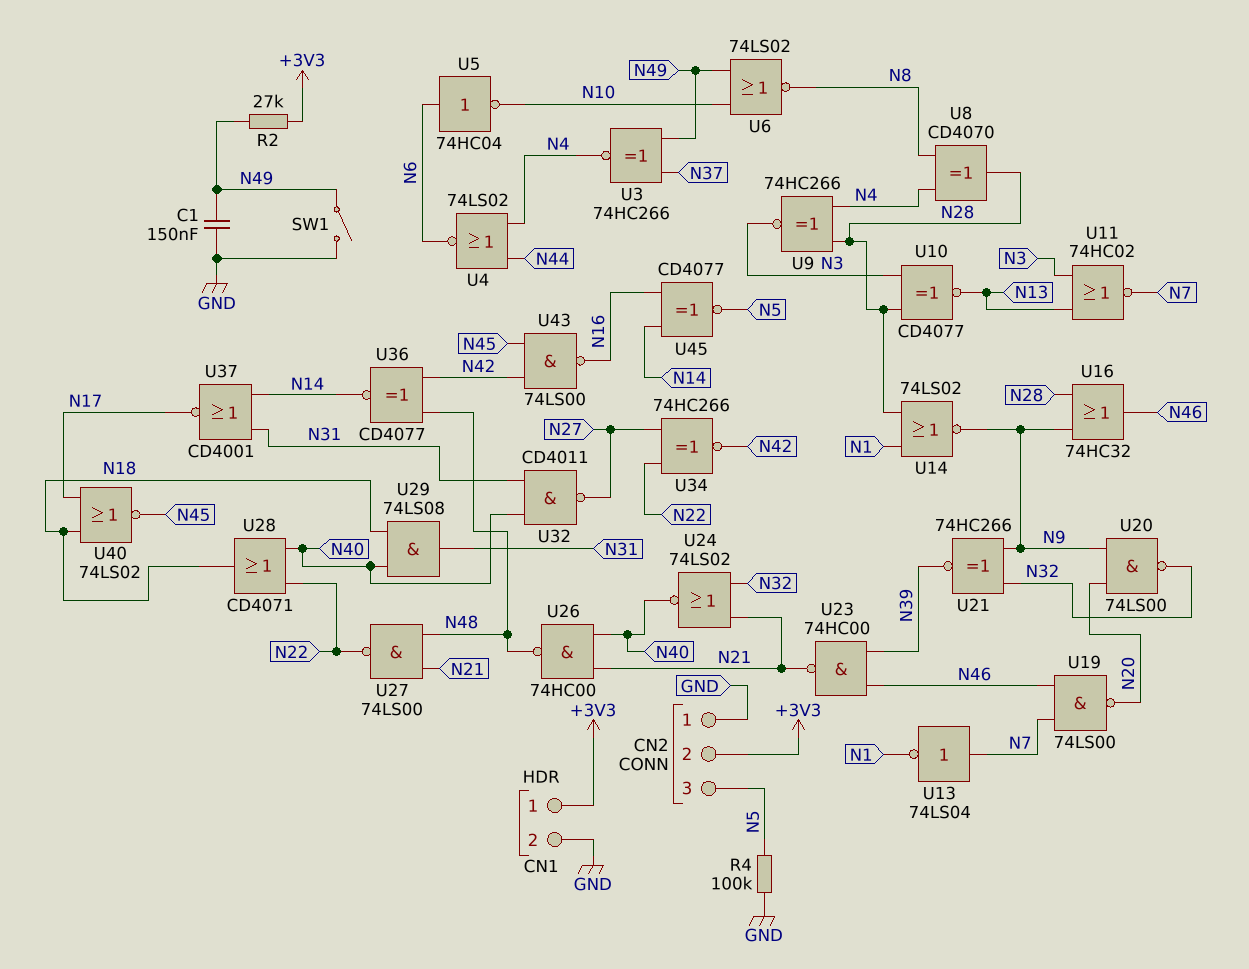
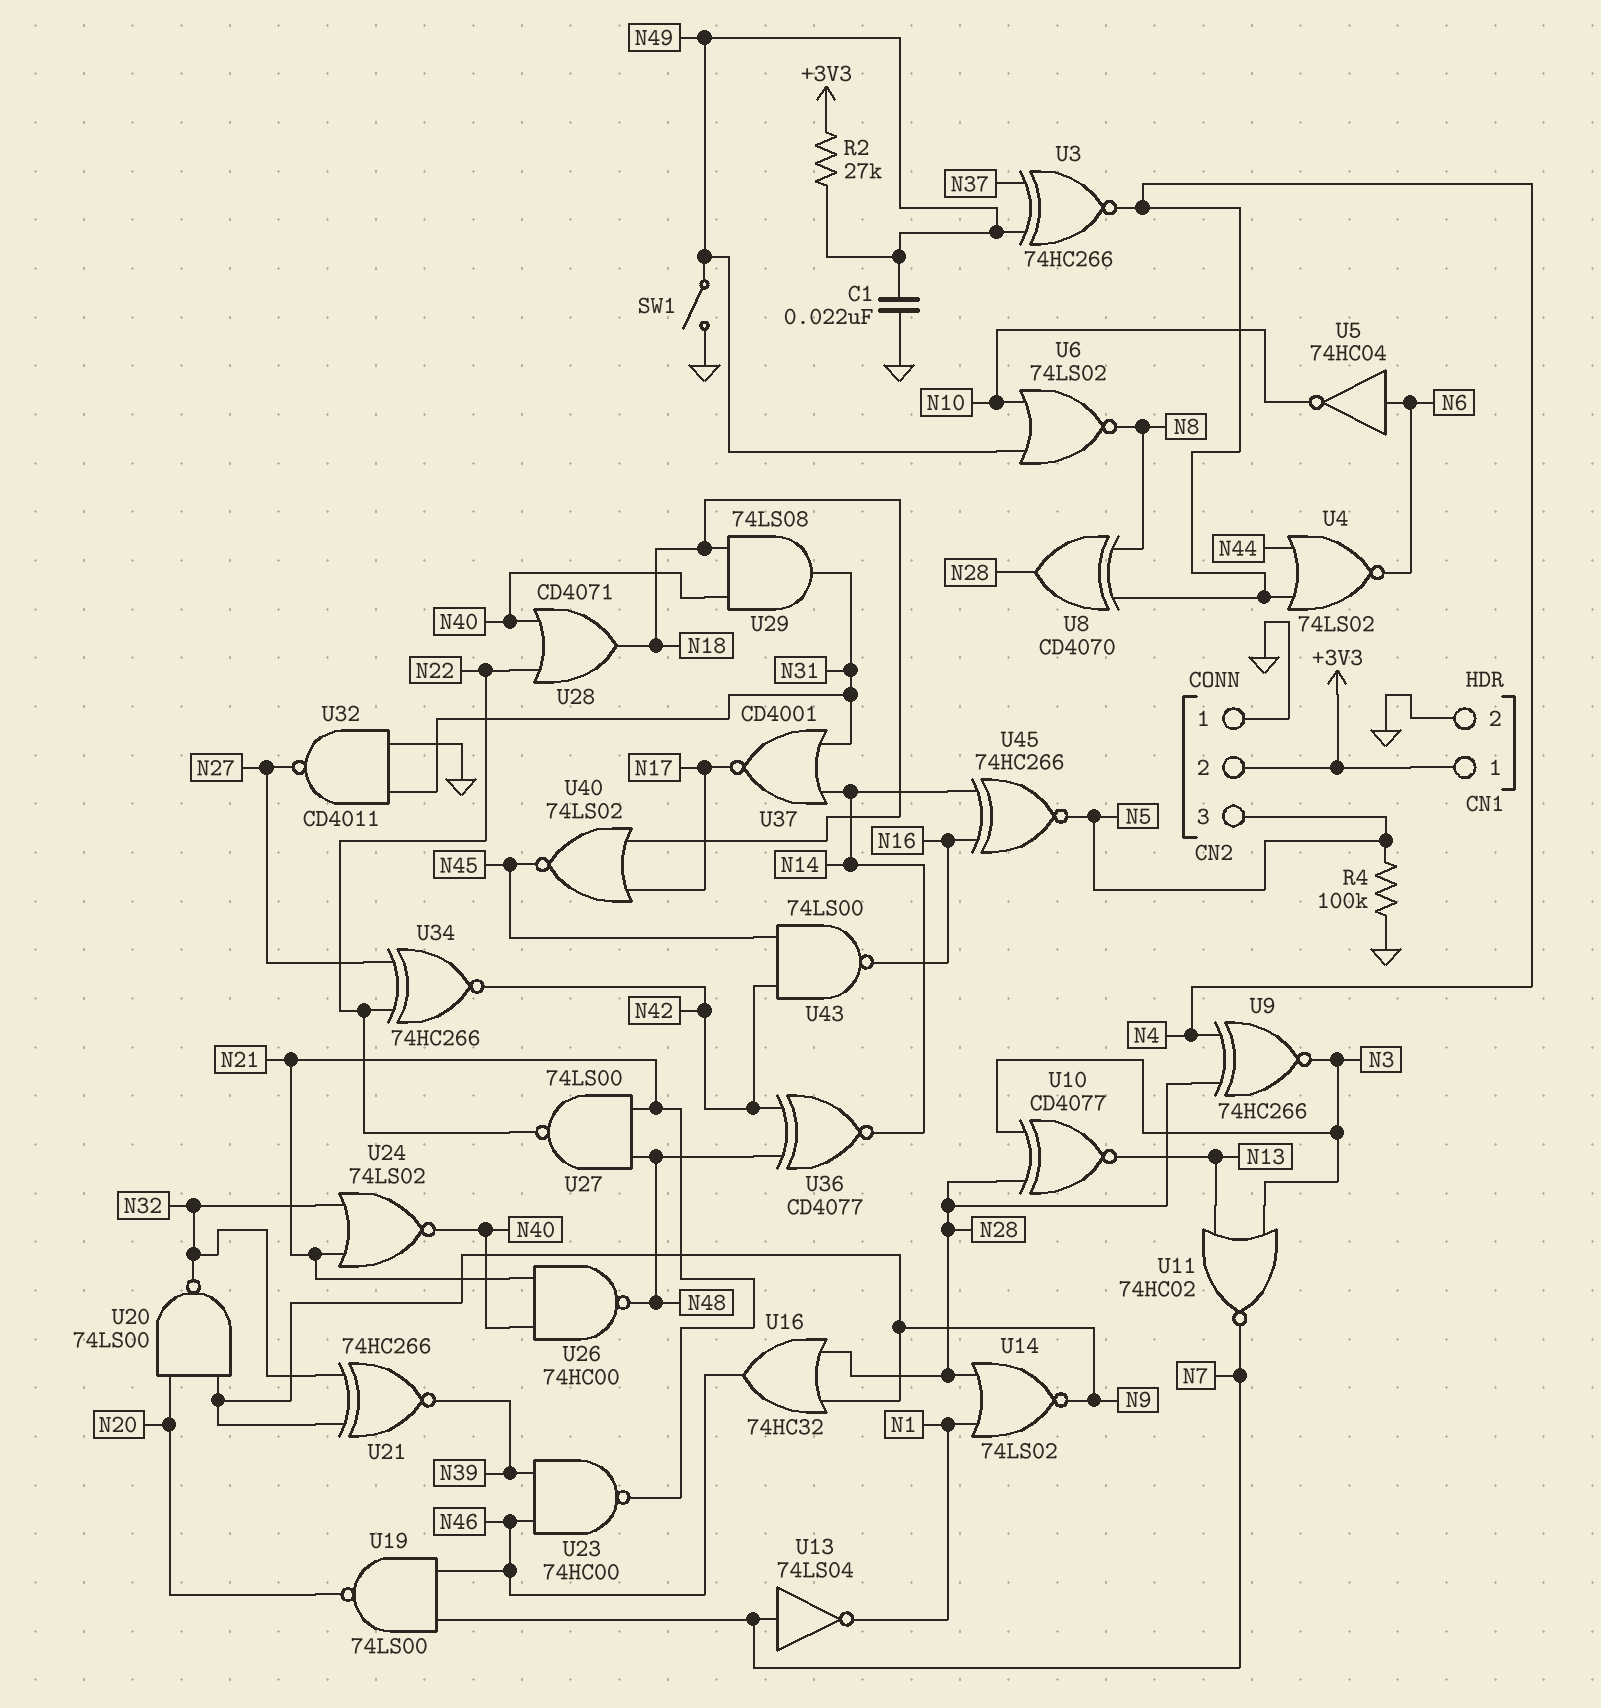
C1: 150nF (GND, N49) -> 22nF (GND, N49)
U32: NAND CD4011 (in N31, in N40, out N27) -> NAND CD4011 (in GND, in N31, out N27)
U45: XNOR CD4077 (in N14, in N16, out N5) -> XNOR 74HC266 (in N14, in N16, out N5)

